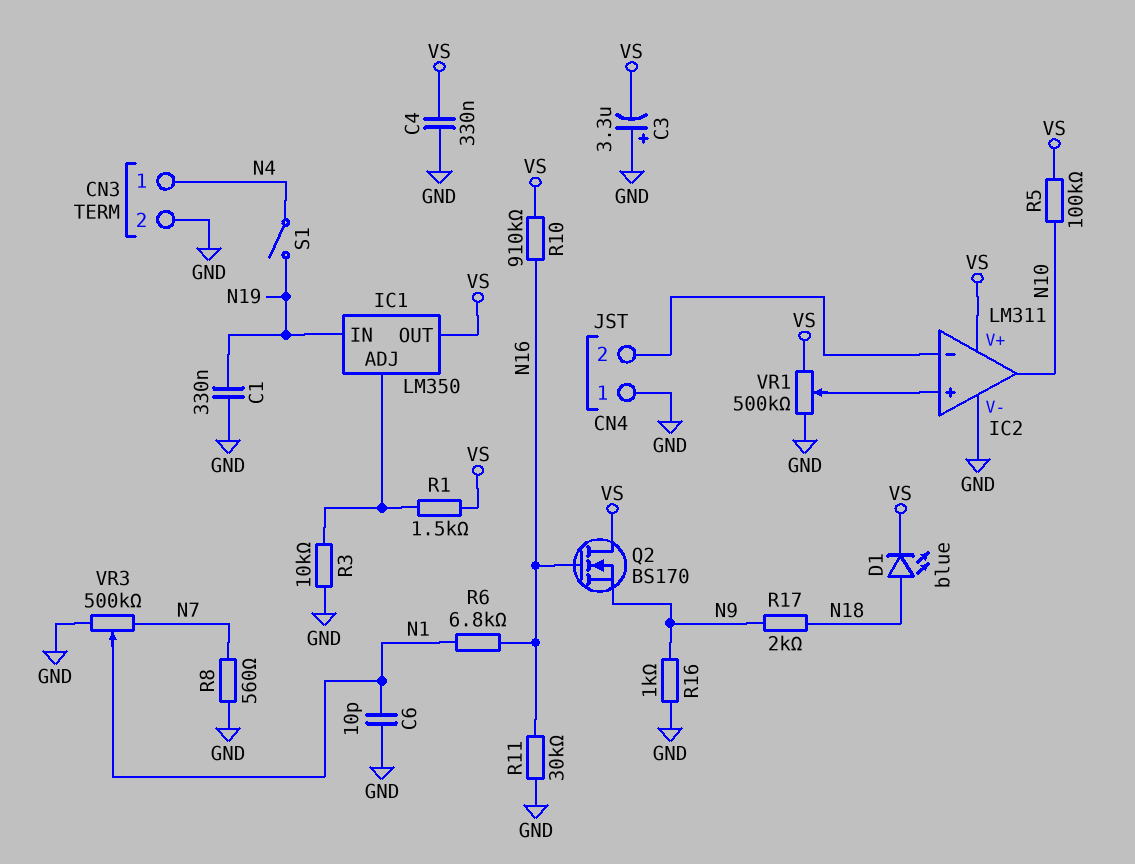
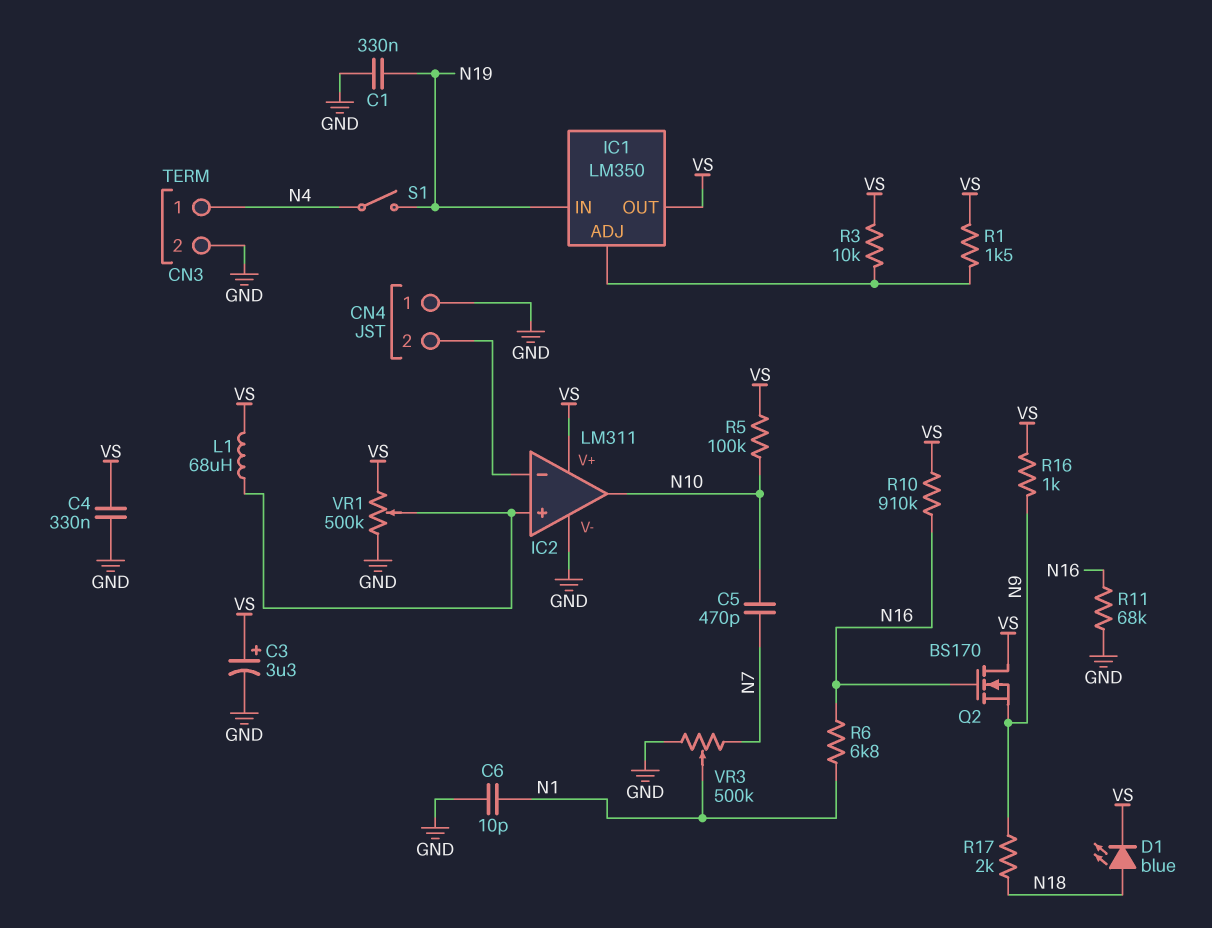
C3: 3.3uF (plus GND, minus VS) -> 3.3uF (plus VS, minus GND)
C5: none -> 470pF (N7, N10)
L1: none -> 68uH (IC2/in+, VS)
R3: 10k (GND, IC1/ADJ) -> 10k (IC1/ADJ, VS)
R8: 560 (GND, N7) -> none
R11: 30k (GND, N16) -> 68k (GND, N16)
R16: 1k (GND, N9) -> 1k (N9, VS)

